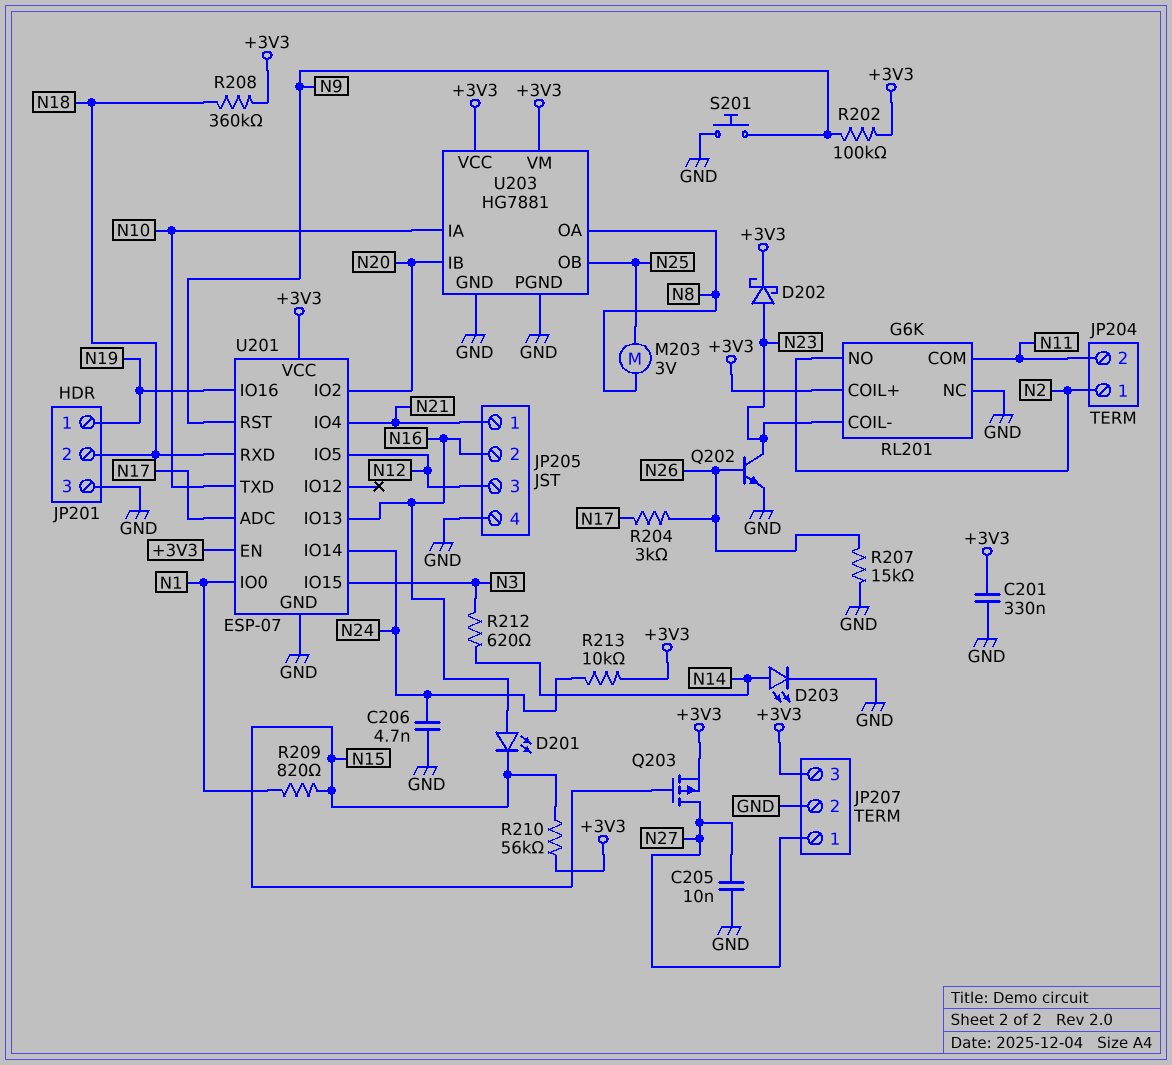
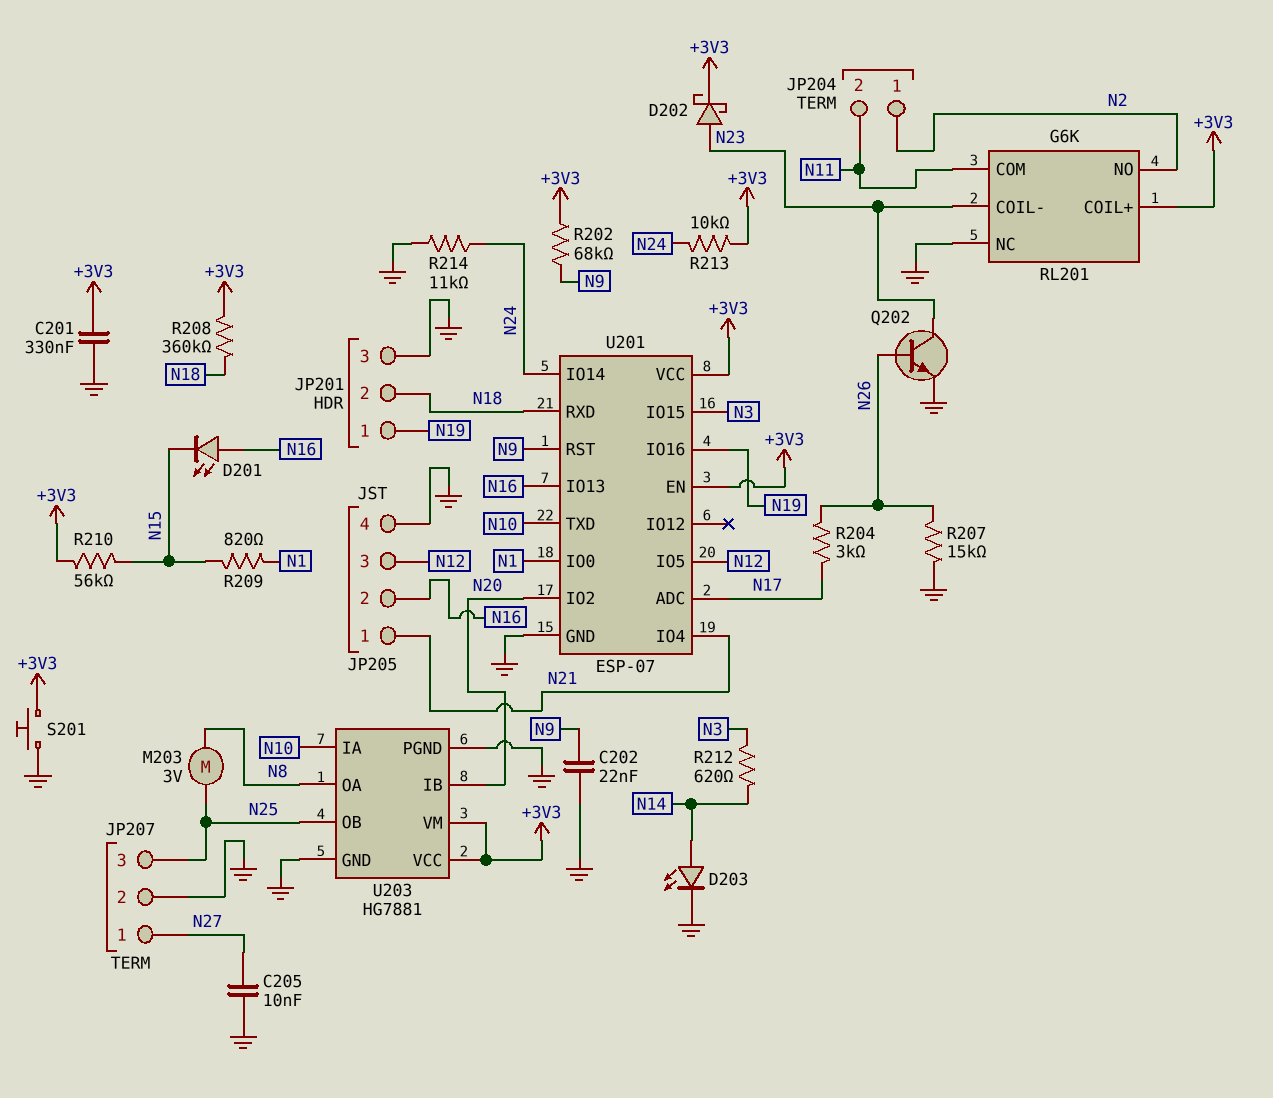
C202: none -> 22nF (GND, N9)
C206: 4.7nF (GND, N24) -> none
JP207 pin 3: +3V3 -> N25
Q203: PMOS (G N15, D N27, S +3V3) -> none
R202: 100k (+3V3, N9) -> 68k (+3V3, N9)
R214: none -> 11k (GND, N24)
S201: button (GND, N9) -> button (+3V3, GND)

